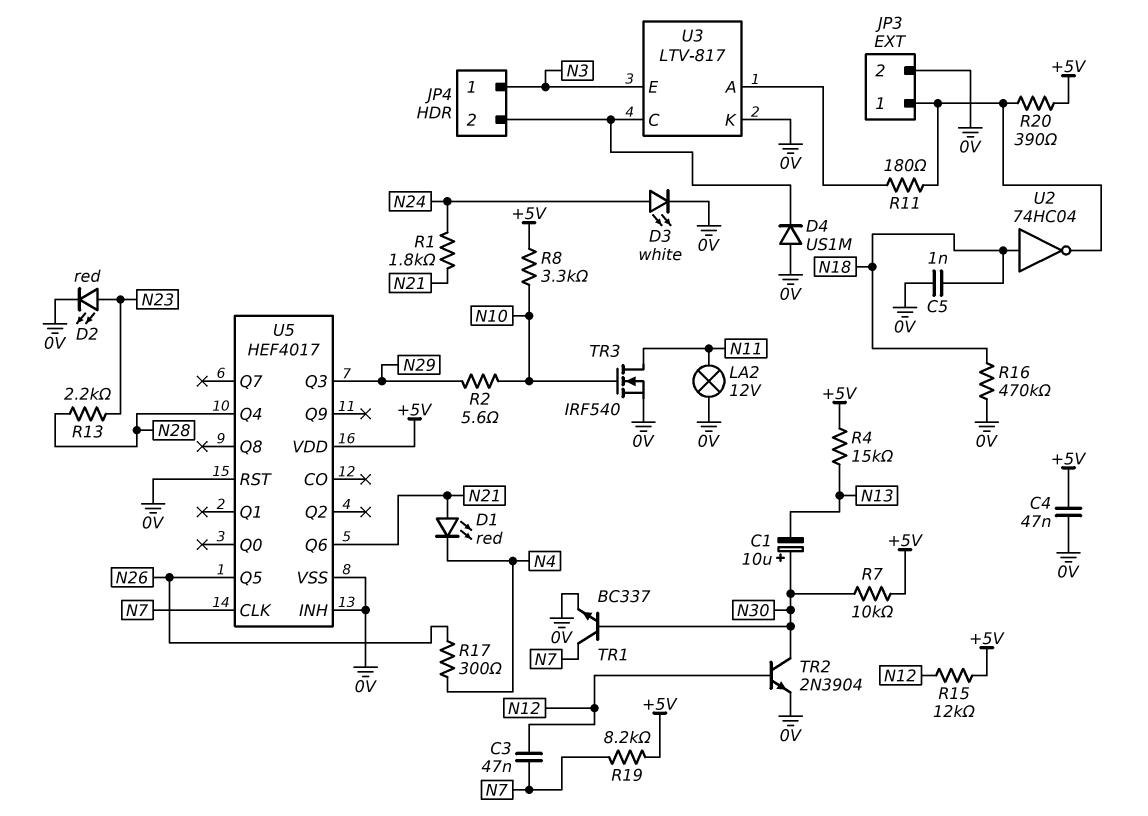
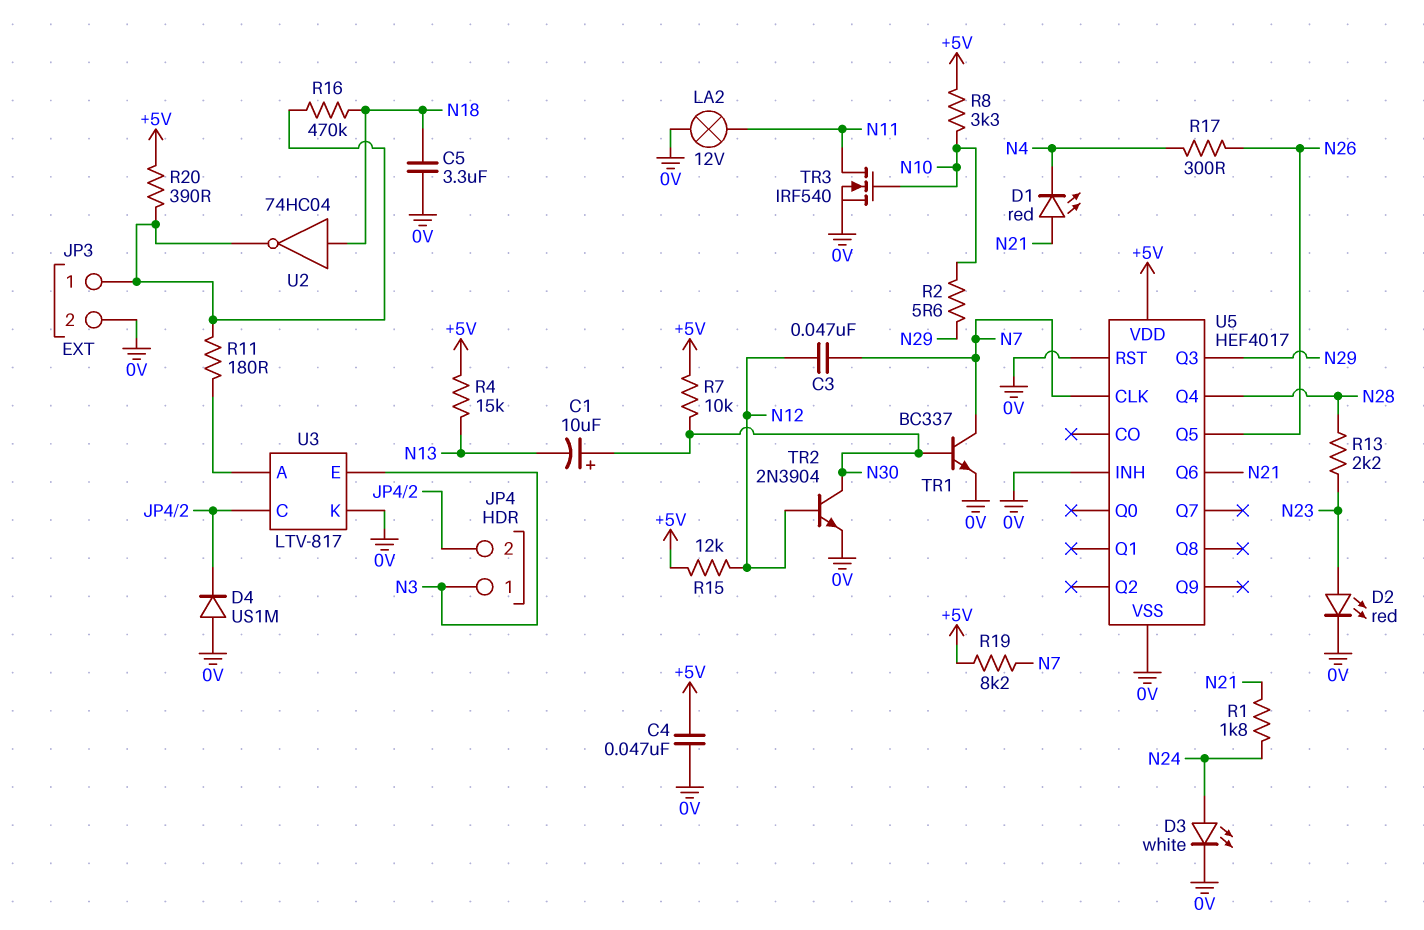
C5: 1nF (0V, N18) -> 3.3uF (0V, N18)
R16: 470k (0V, N18) -> 470k (JP3/1, N18)

